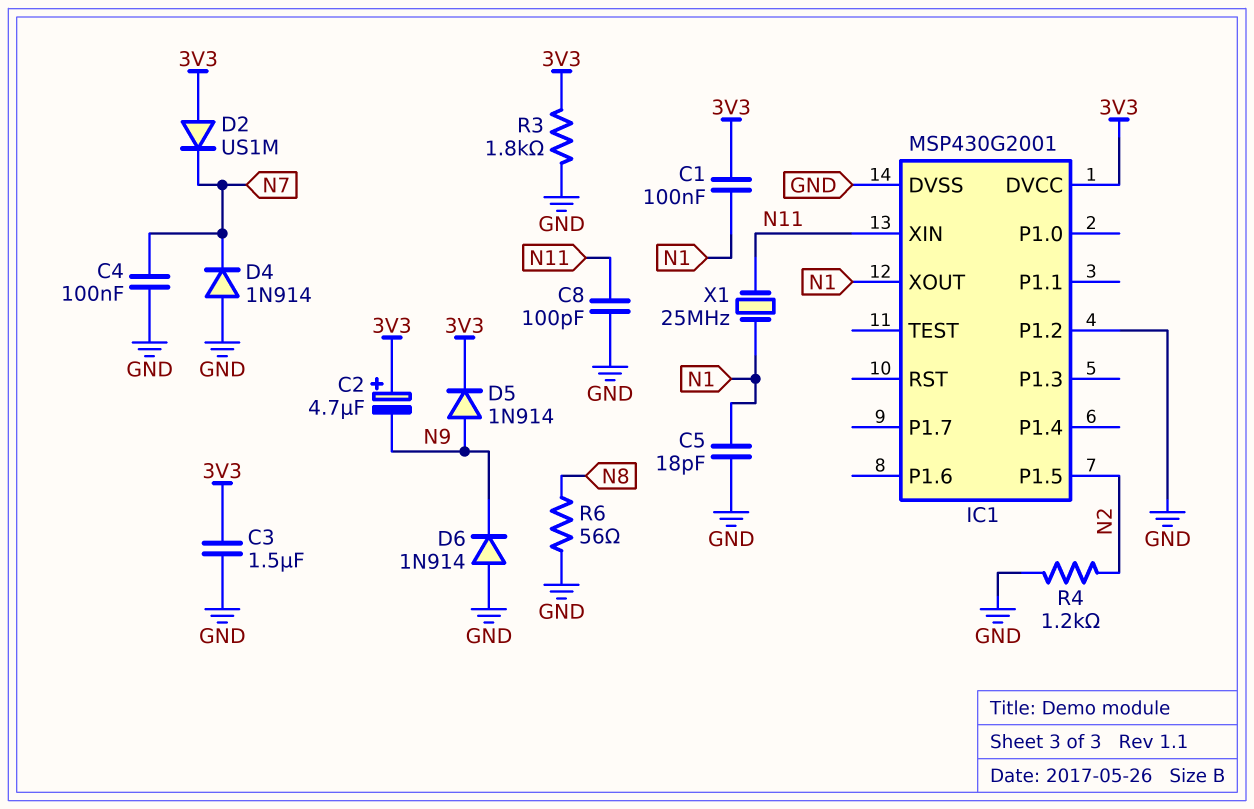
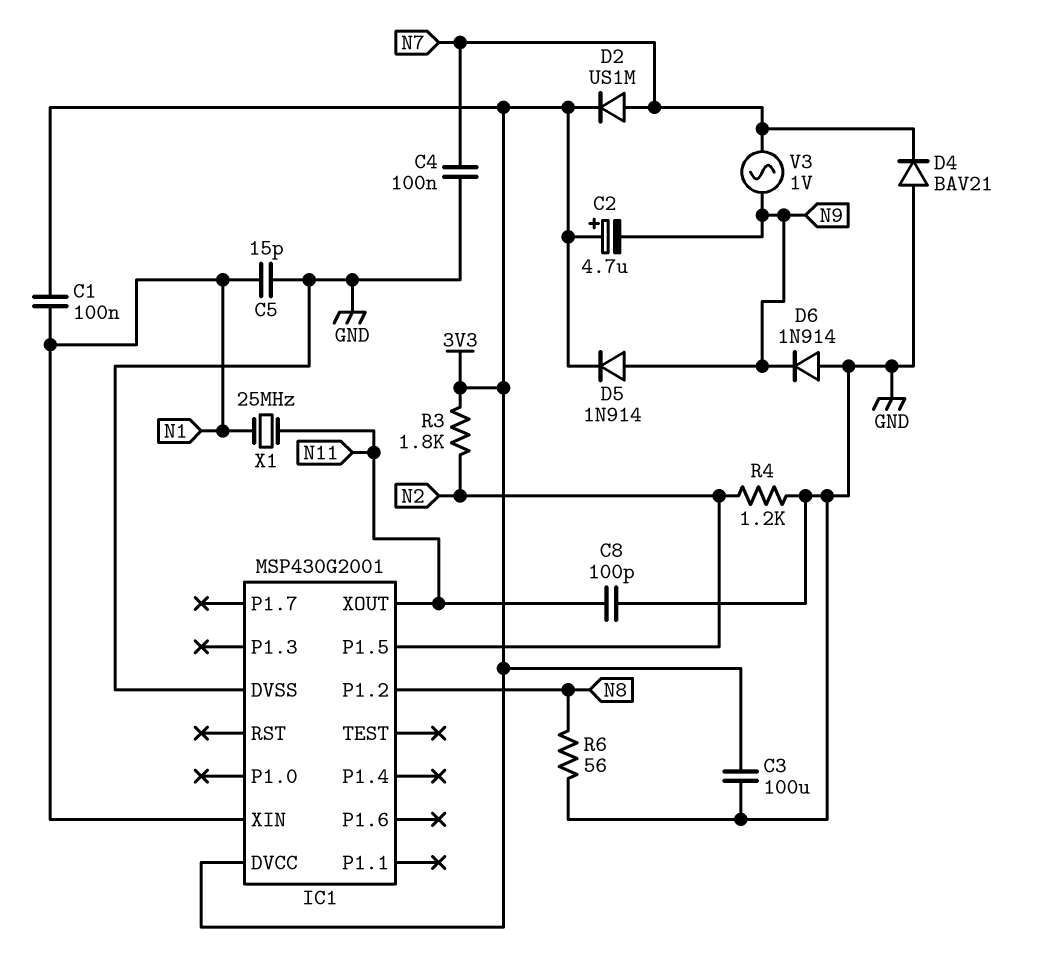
C3: 1.5uF (3V3, GND) -> 100uF (3V3, GND)
C5: 18pF (GND, N1) -> 15pF (GND, N1)
D2: diode US1M (A 3V3, K N7) -> diode US1M (A N7, K 3V3)
D4: diode 1N914 (A GND, K N7) -> diode BAV21 (A GND, K N7)
IC1 pin P1.2: GND -> N8
IC1 pin XIN: N11 -> N1
IC1 pin XOUT: N1 -> N11
R3: 1.8k (3V3, GND) -> 1.8k (3V3, N2)
V3: none -> AC 1V (N7, N9)

